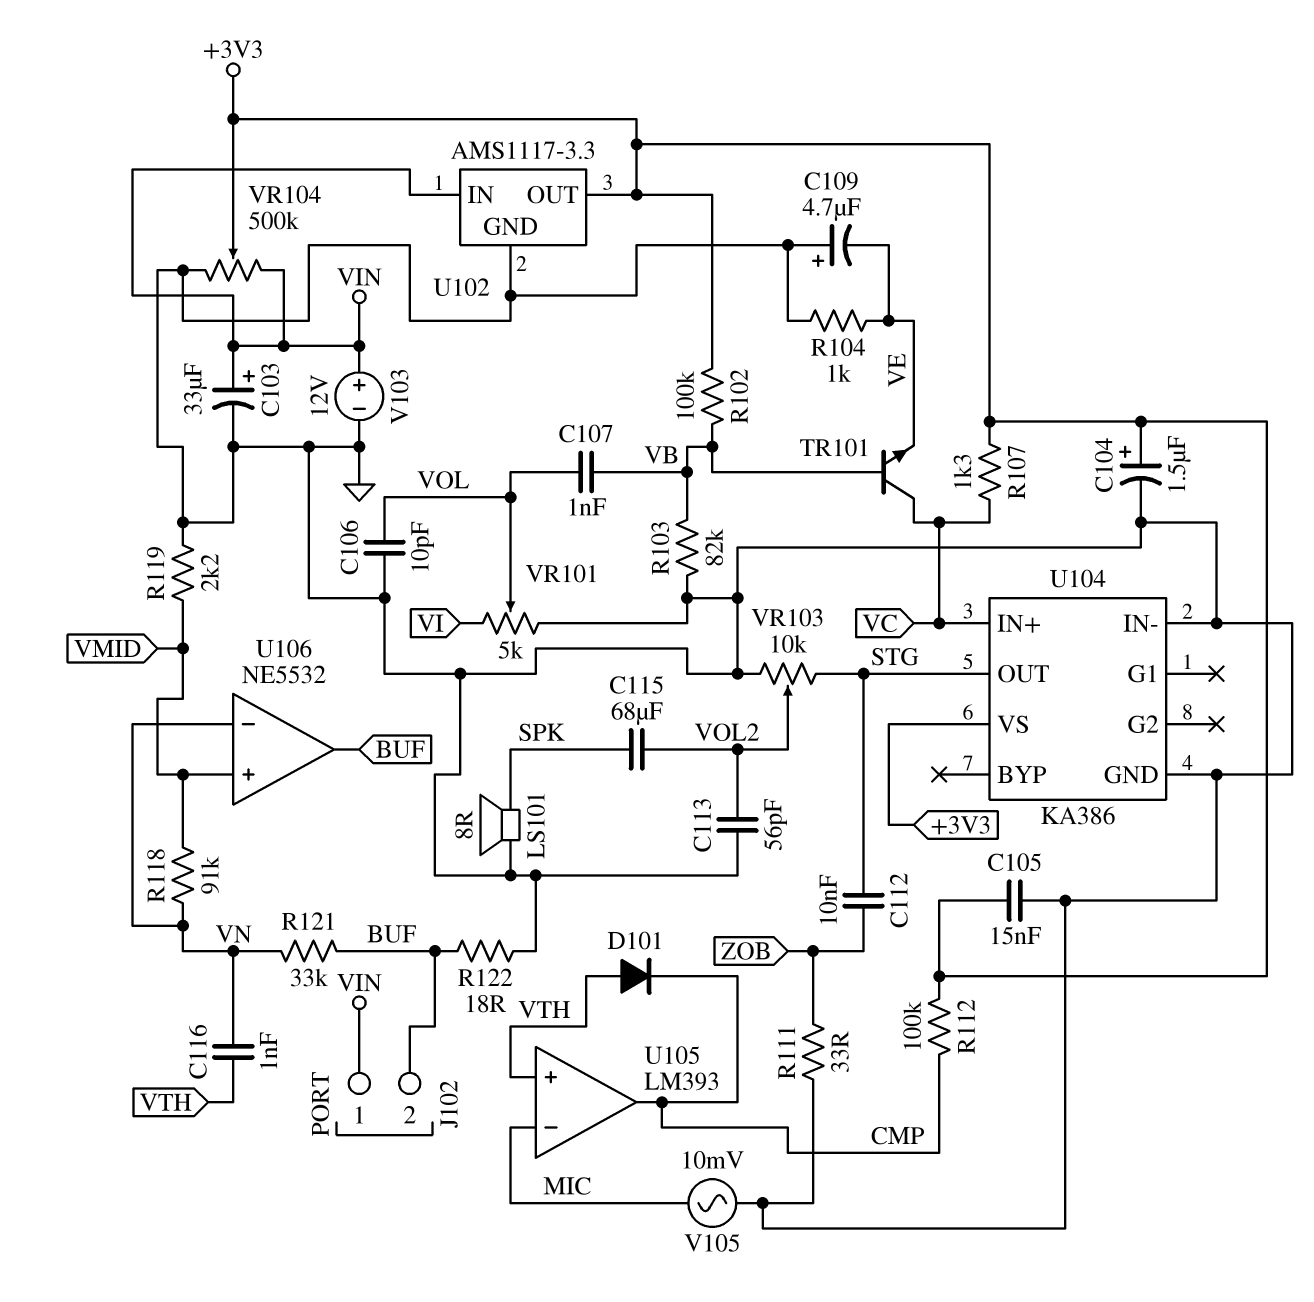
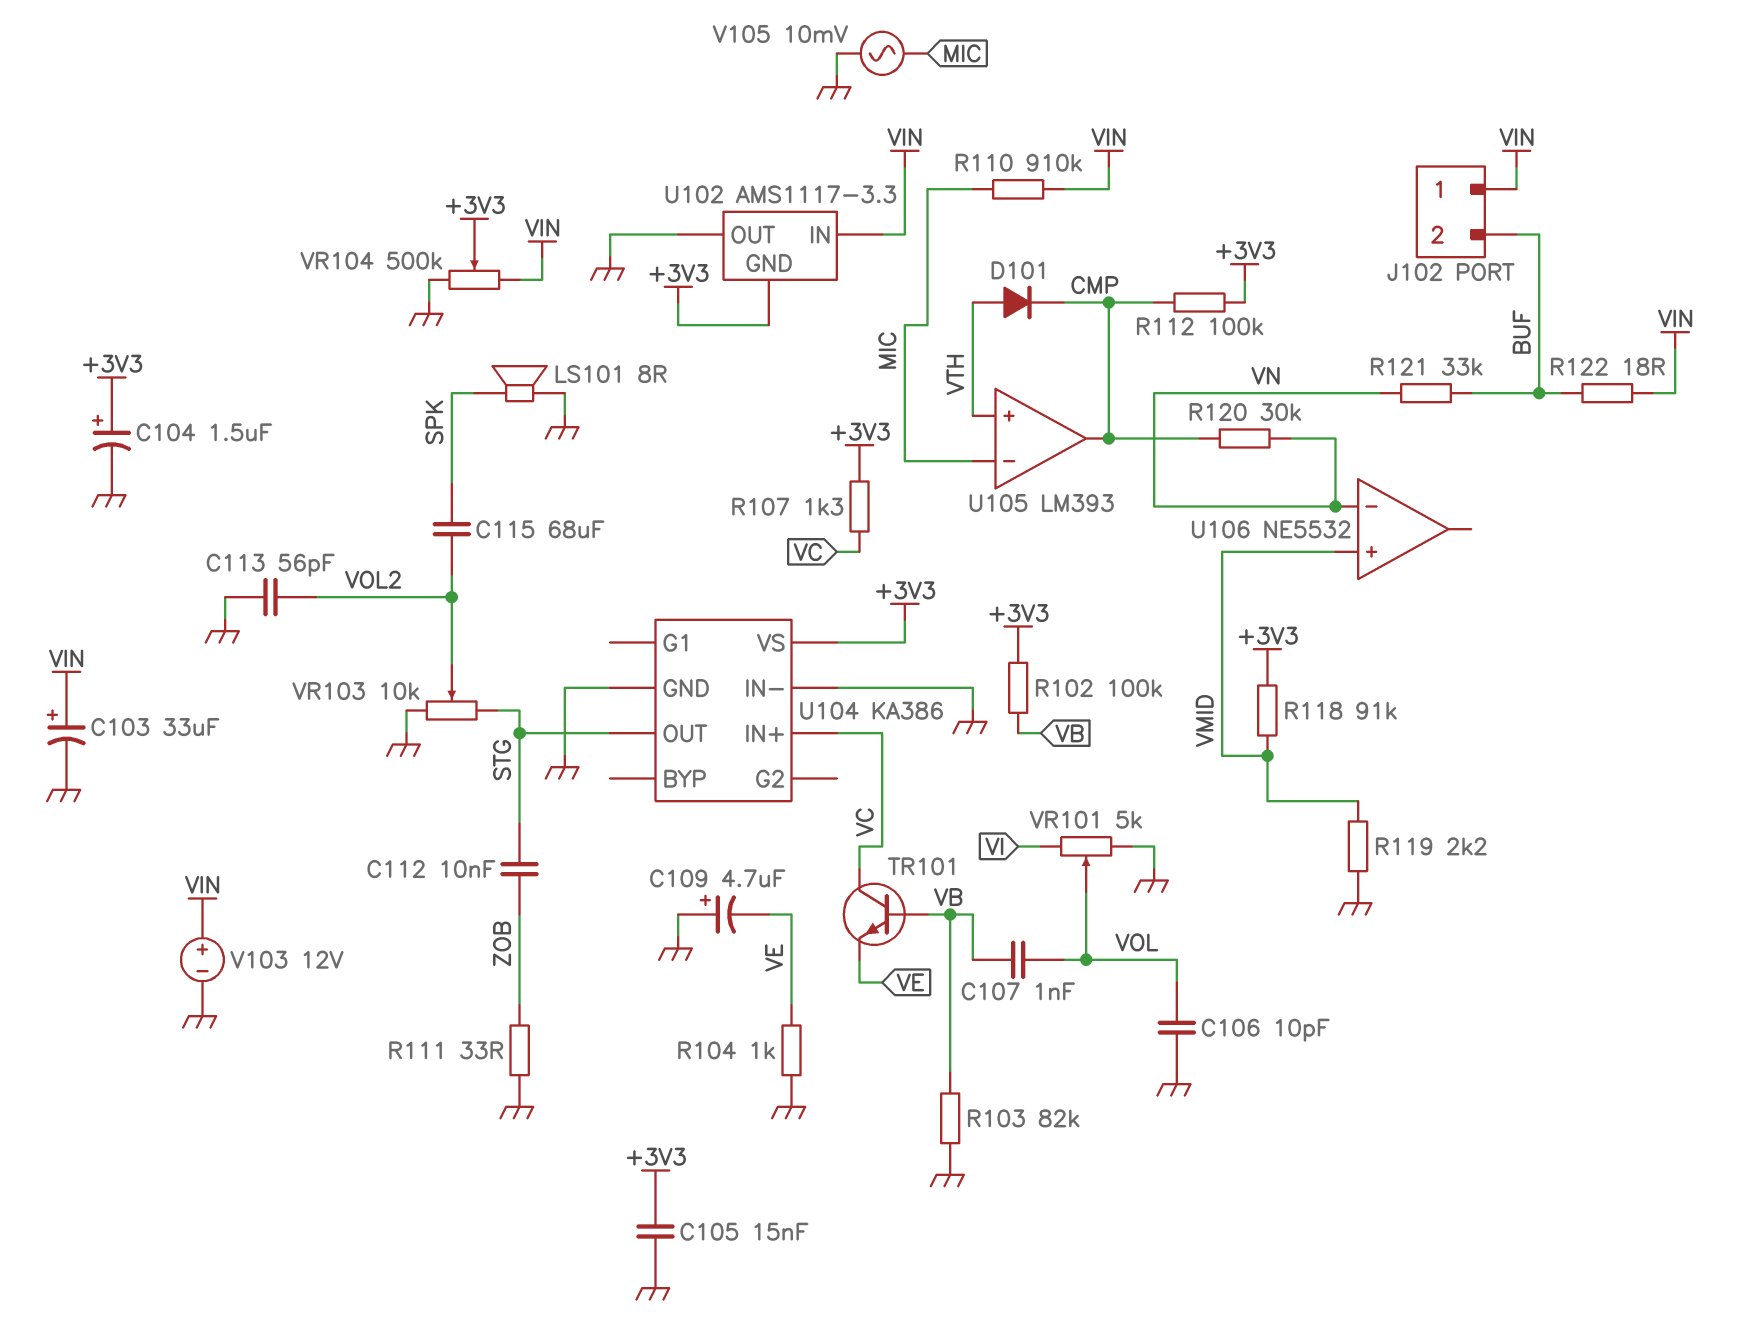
C116: 1nF (VN, VTH) -> none
R110: none -> 910k (MIC, VIN)
R118: 91k (VMID, VN) -> 91k (+3V3, VMID)
R120: none -> 30k (CMP, VN)
R122: 18 (BUF, GND) -> 18 (BUF, VIN)
U102 pin GND: GND -> +3V3
U102 pin OUT: +3V3 -> GND
U106 pin out: BUF -> none

